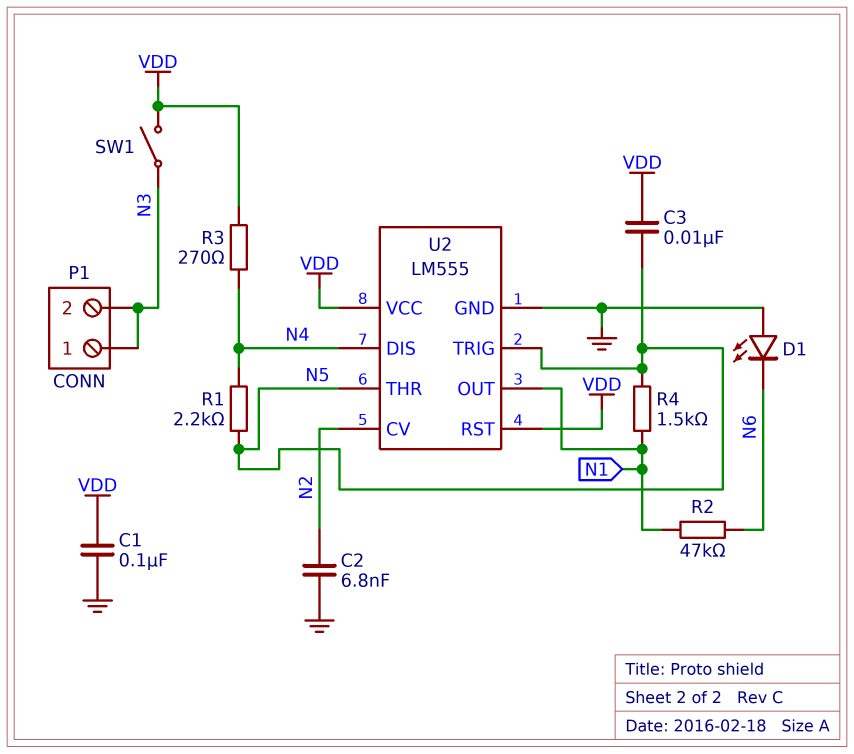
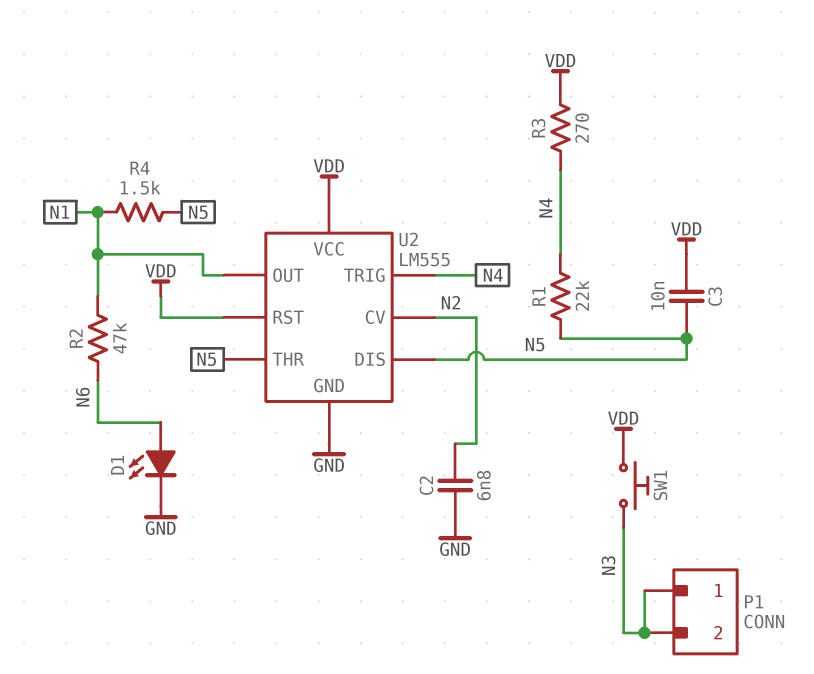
C1: 100nF (GND, VDD) -> none
D1: LED (A GND, K N6) -> LED (A N6, K GND)
R1: 2.2k (N4, N5) -> 22k (N4, N5)
SW1: switch (N3, VDD) -> button (N3, VDD)
U2 pin DIS: N4 -> N5
U2 pin TRIG: N5 -> N4

